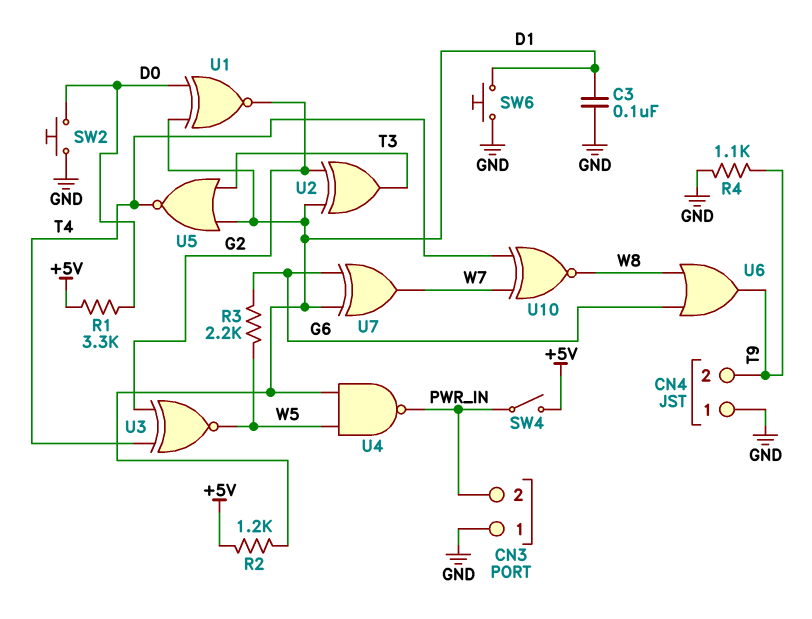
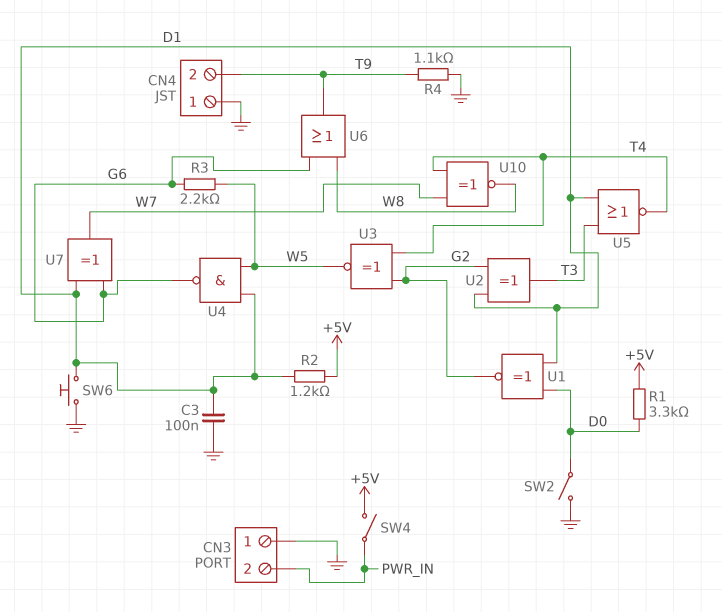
SW2: button (D0, GND) -> switch (D0, GND)
U4: NAND (in D1, in W5, out PWR_IN) -> NAND (in D1, in W5, out G6)

